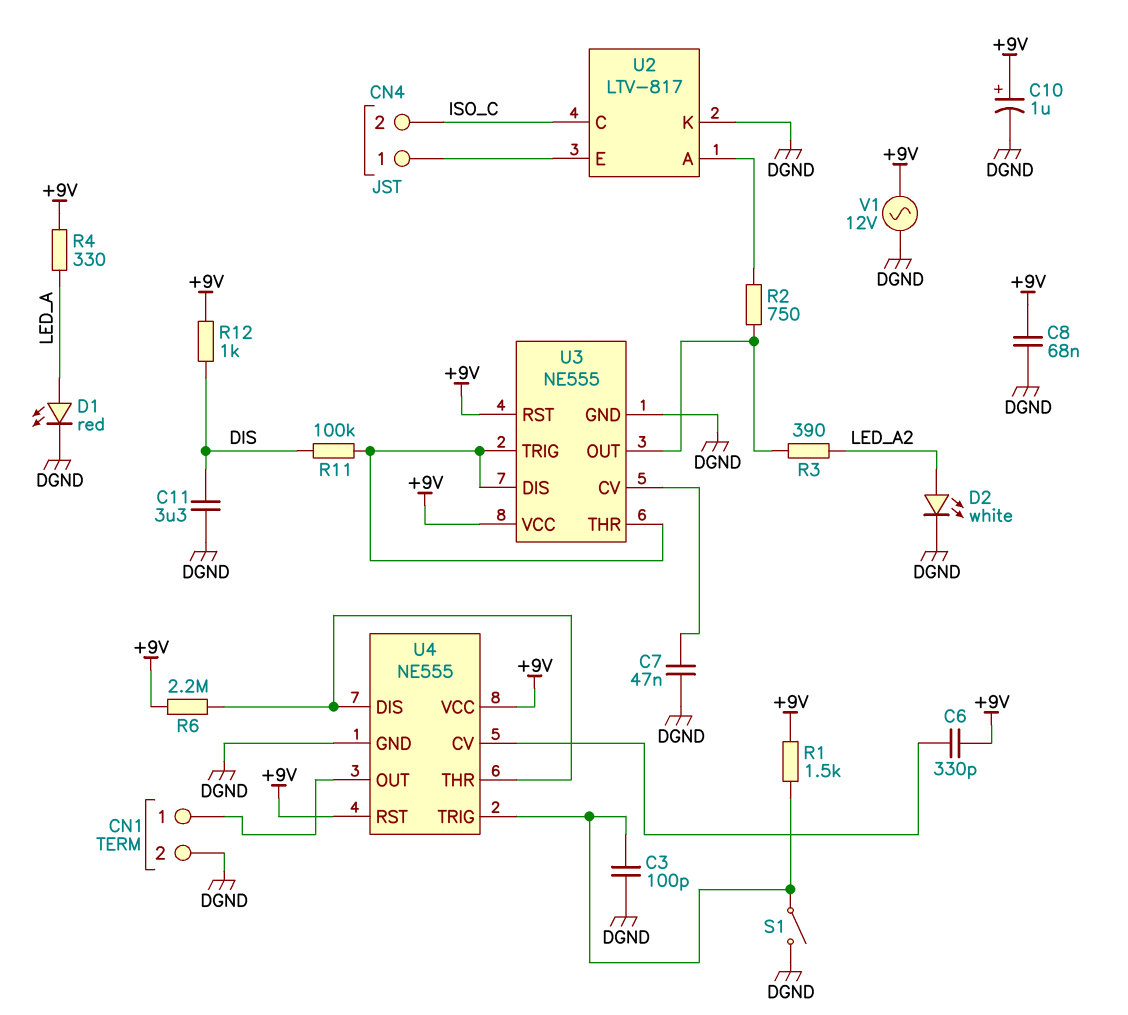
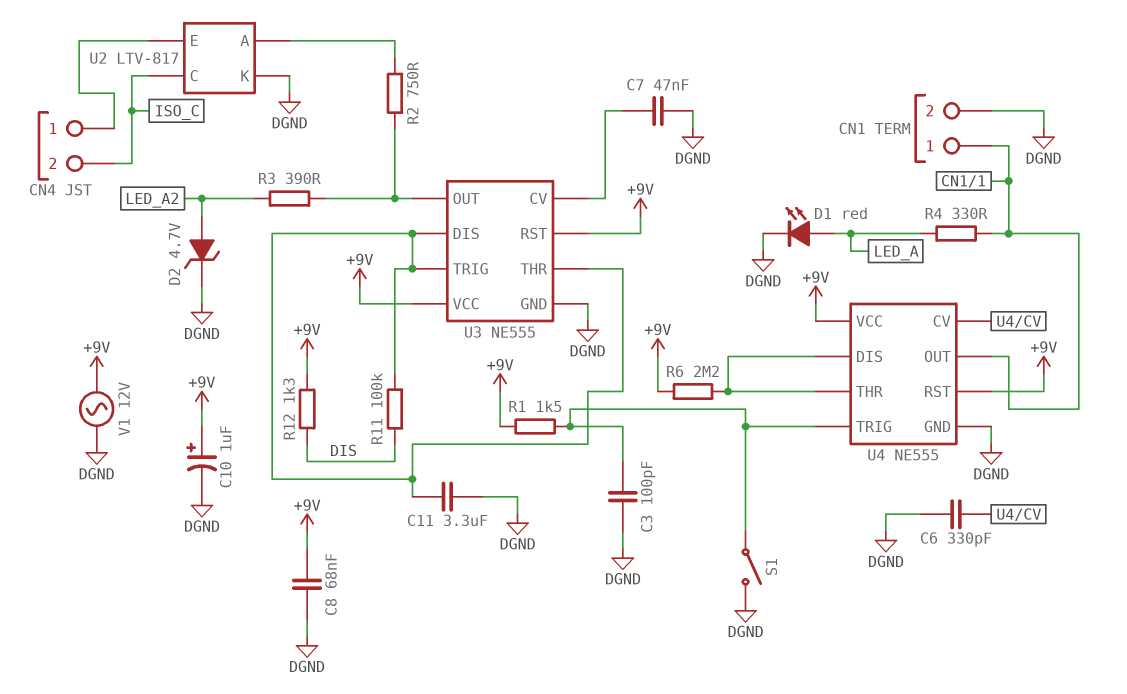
C6: 330pF (+9V, U4/CV) -> 330pF (DGND, U4/CV)
C11: 3.3uF (DGND, DIS) -> 3.3uF (DGND, U3/DIS)
D2: LED white (A LED_A2, K DGND) -> zener 4.7V (A LED_A2, K DGND)
R4: 330 (+9V, LED_A) -> 330 (CN1/1, LED_A)
R12: 1k (+9V, DIS) -> 1.3k (+9V, DIS)

